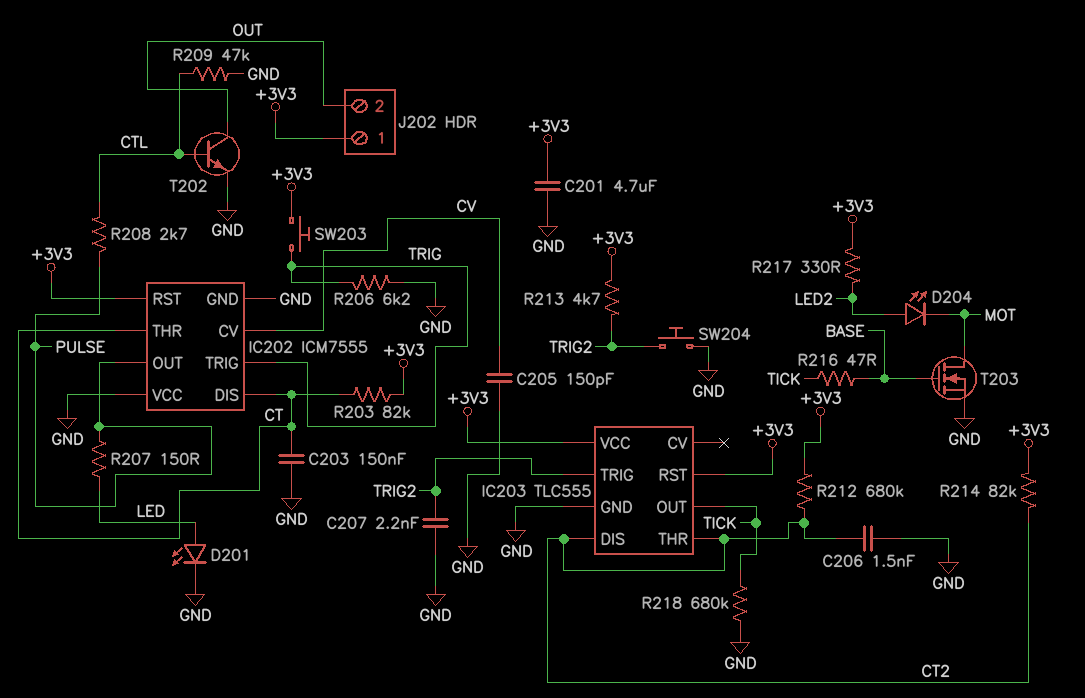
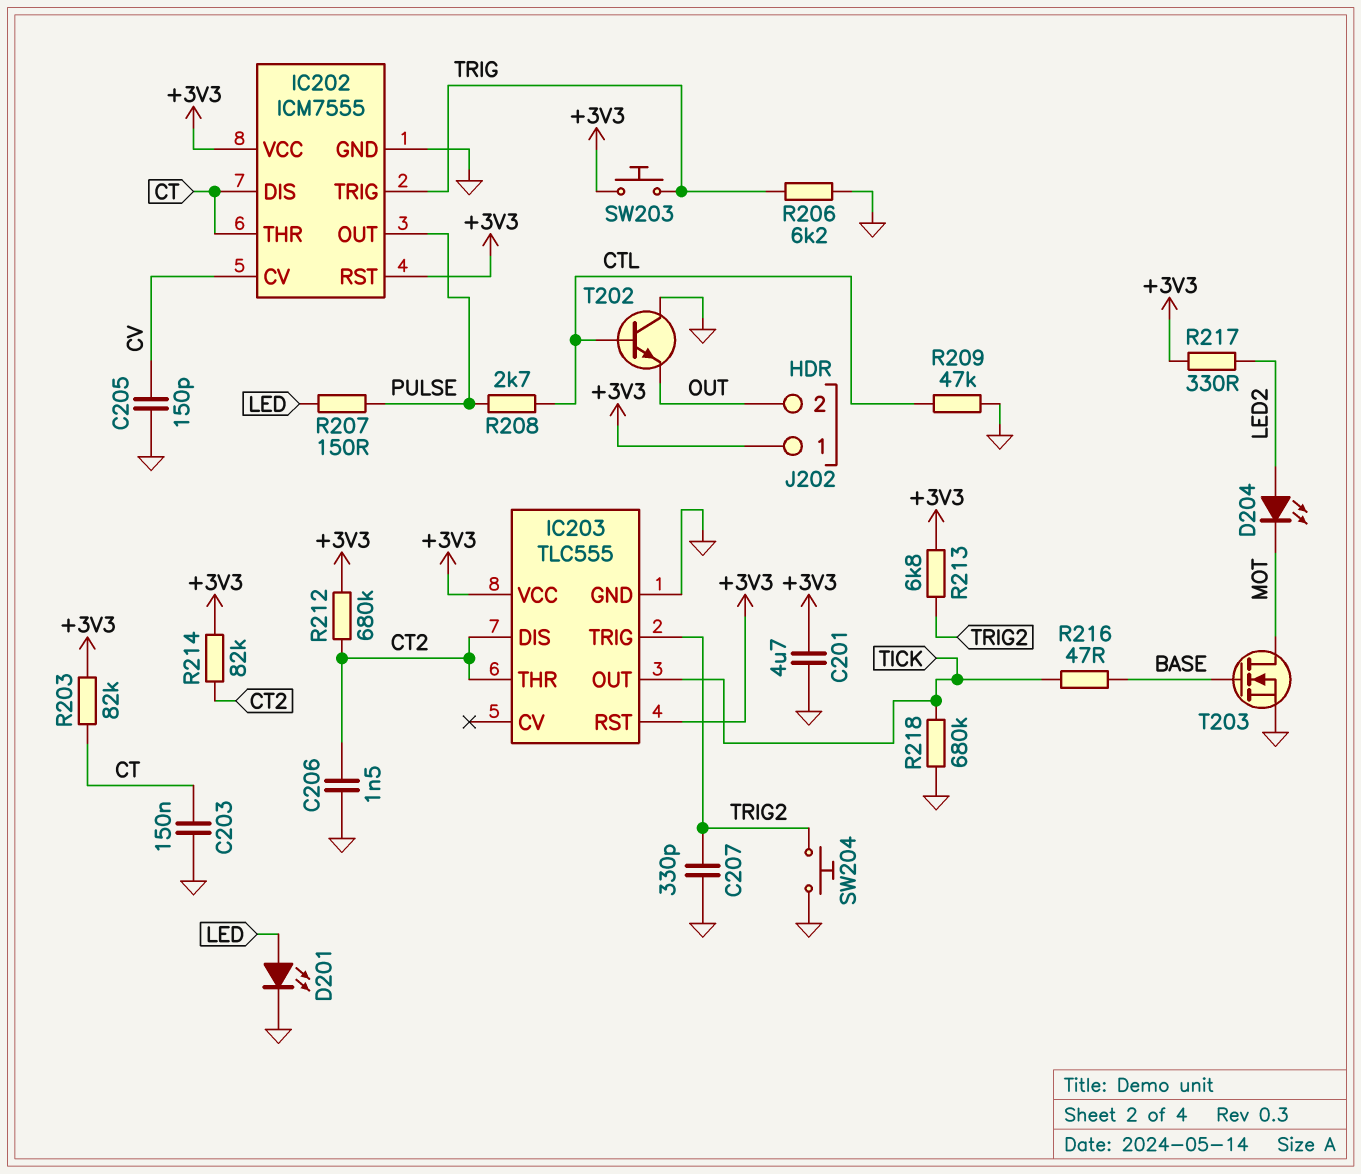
C207: 2.2nF (GND, TRIG2) -> 330pF (GND, TRIG2)
IC202 pin VCC: GND -> +3V3
R213: 4.7k (+3V3, TRIG2) -> 6.8k (+3V3, TRIG2)
T202: NPN (B CTL, C OUT, E GND) -> NPN (B CTL, C GND, E OUT)

